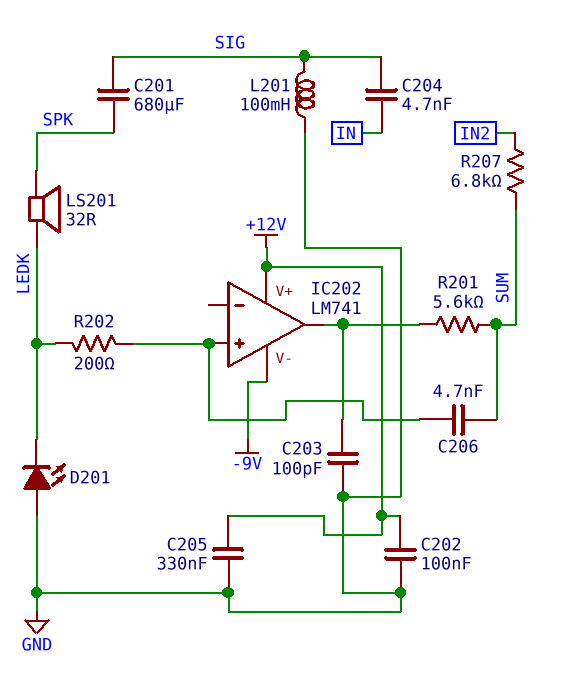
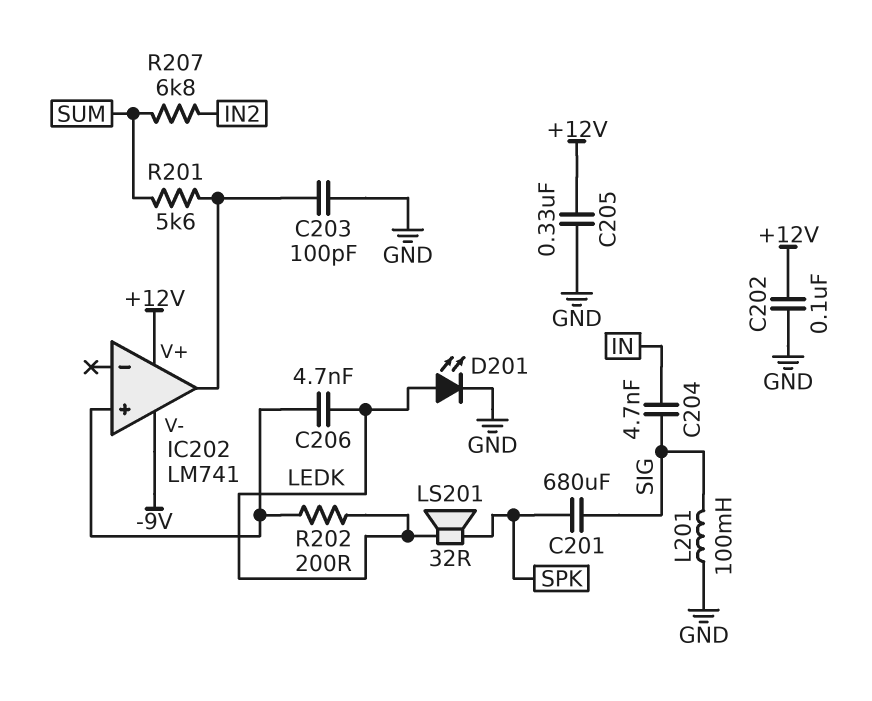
C206: 4.7nF (IC202/in+, SUM) -> 4.7nF (IC202/in+, LEDK)
D201: LED (A GND, K LEDK) -> LED (A LEDK, K GND)

